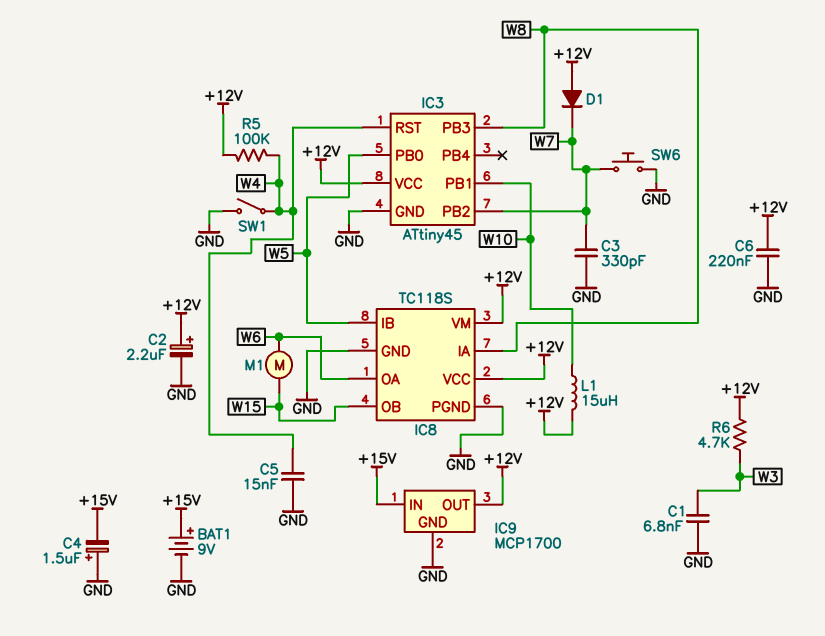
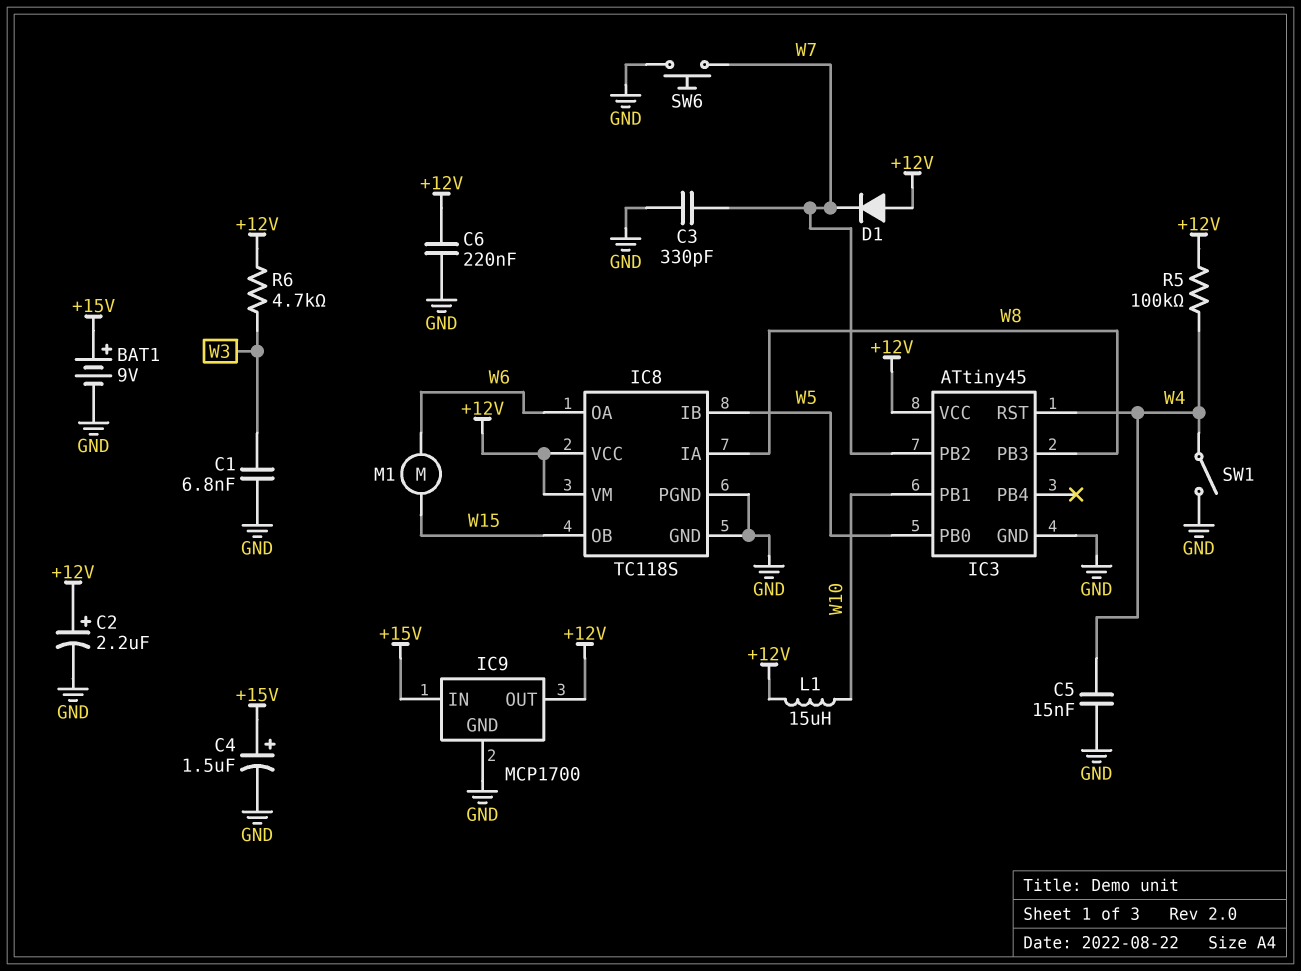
C4: 1.5uF (plus GND, minus +15V) -> 1.5uF (plus +15V, minus GND)

